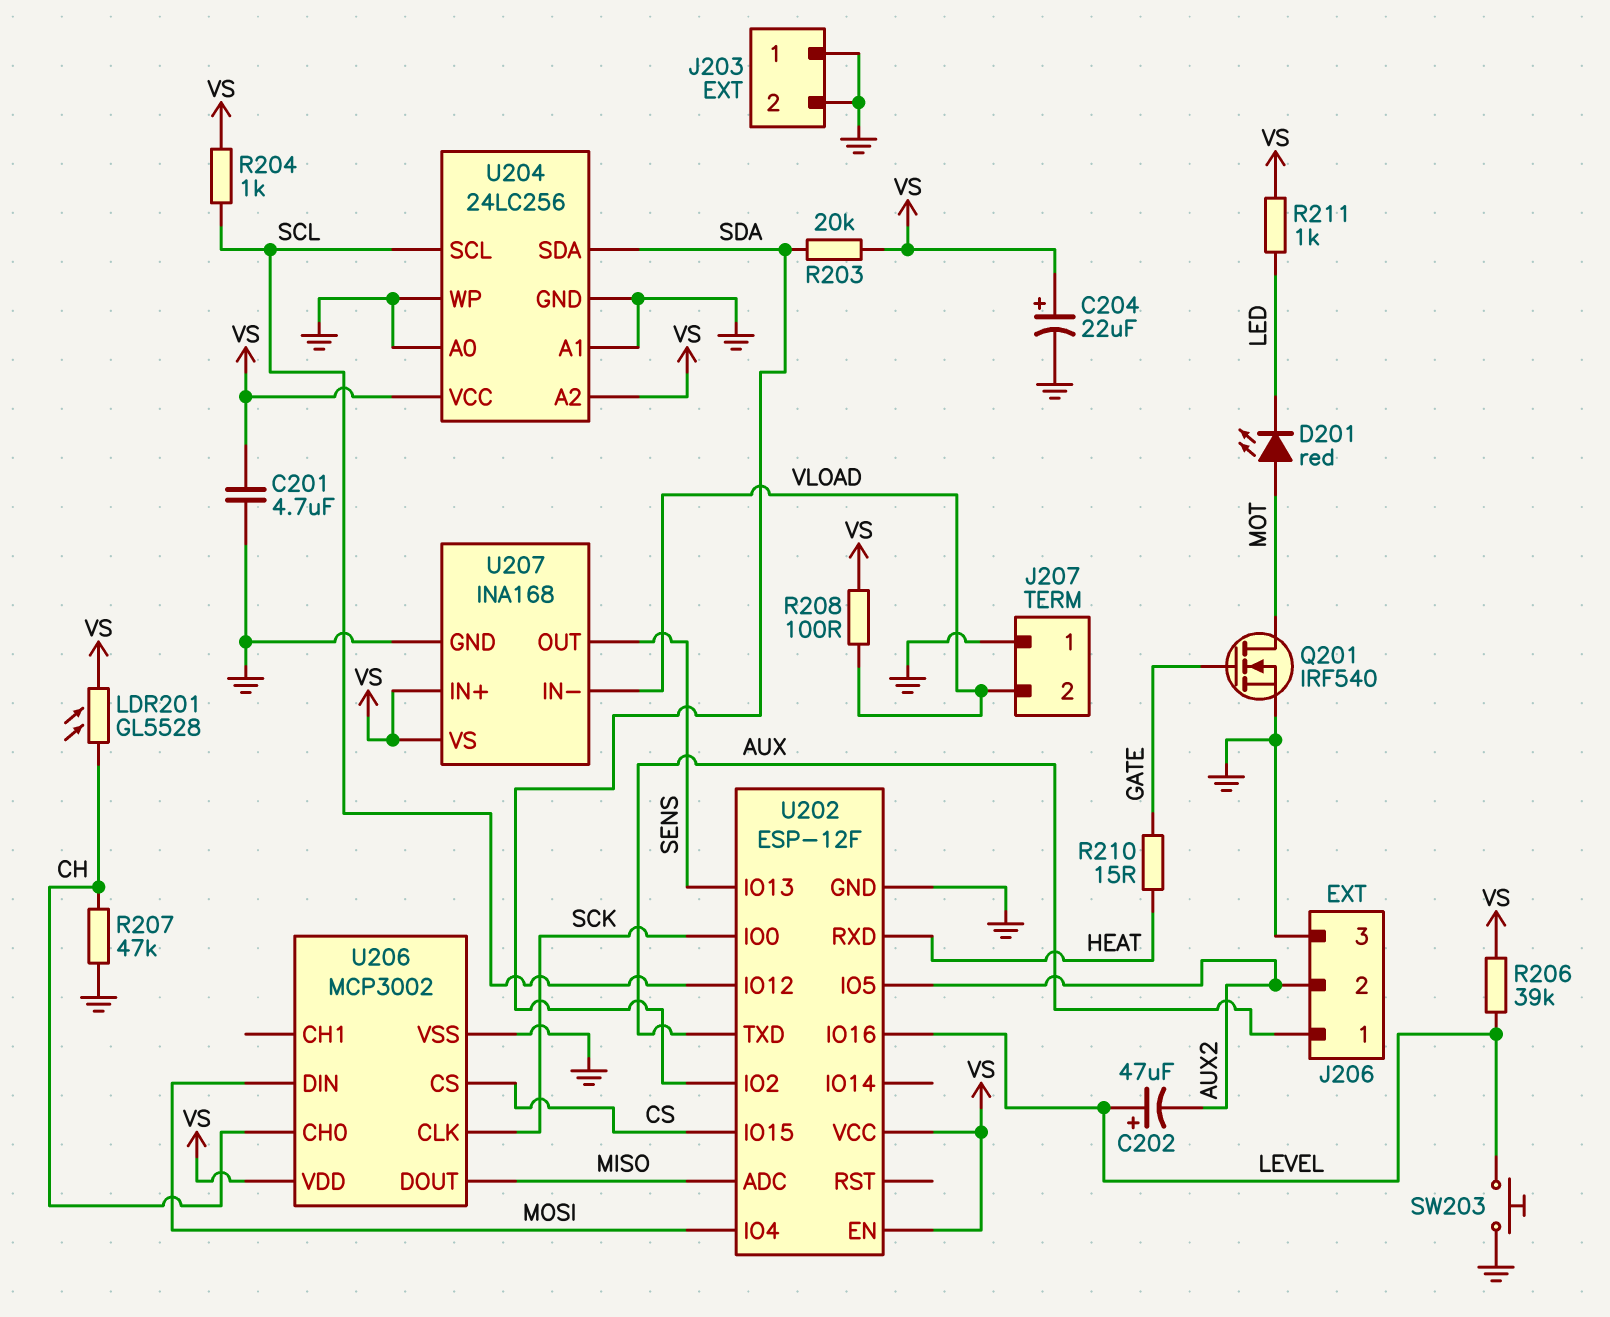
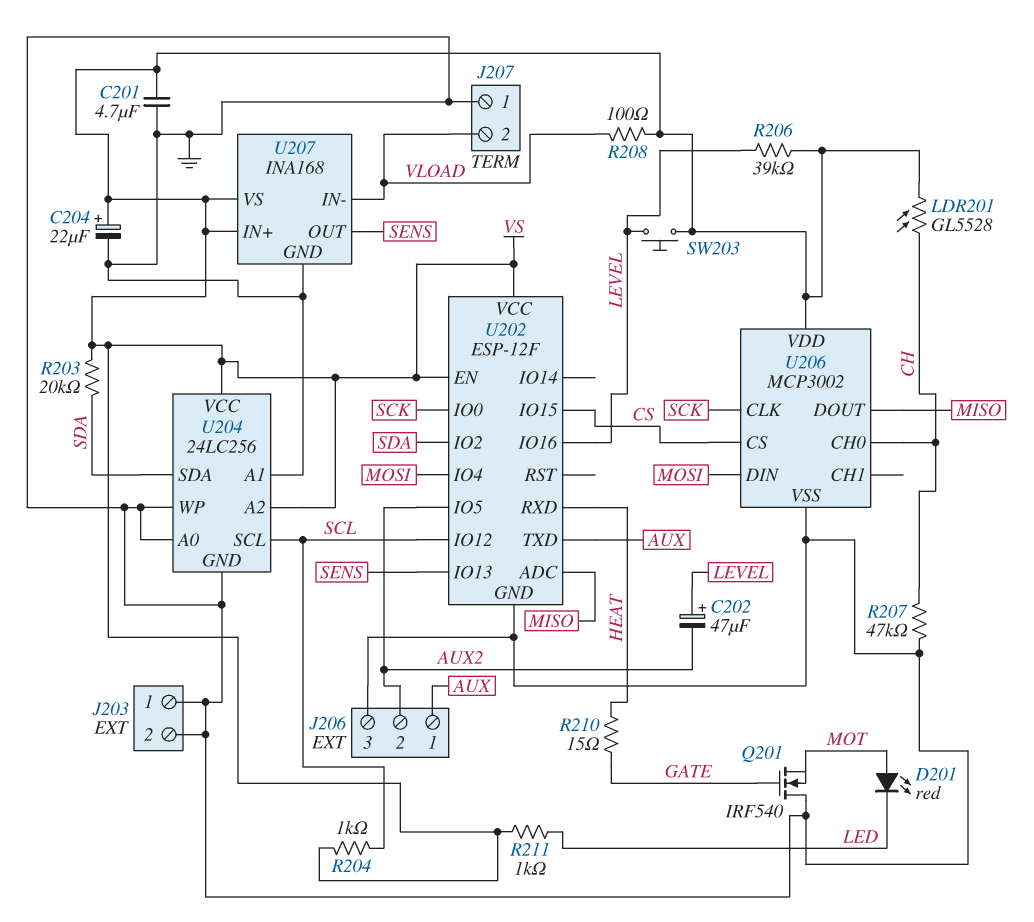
Q201: NMOS IRF540 (G GATE, D MOT, S GND) -> NMOS IRF540 (G GATE, D GND, S MOT)
SW203: button (GND, LEVEL) -> button (LEVEL, VS)

